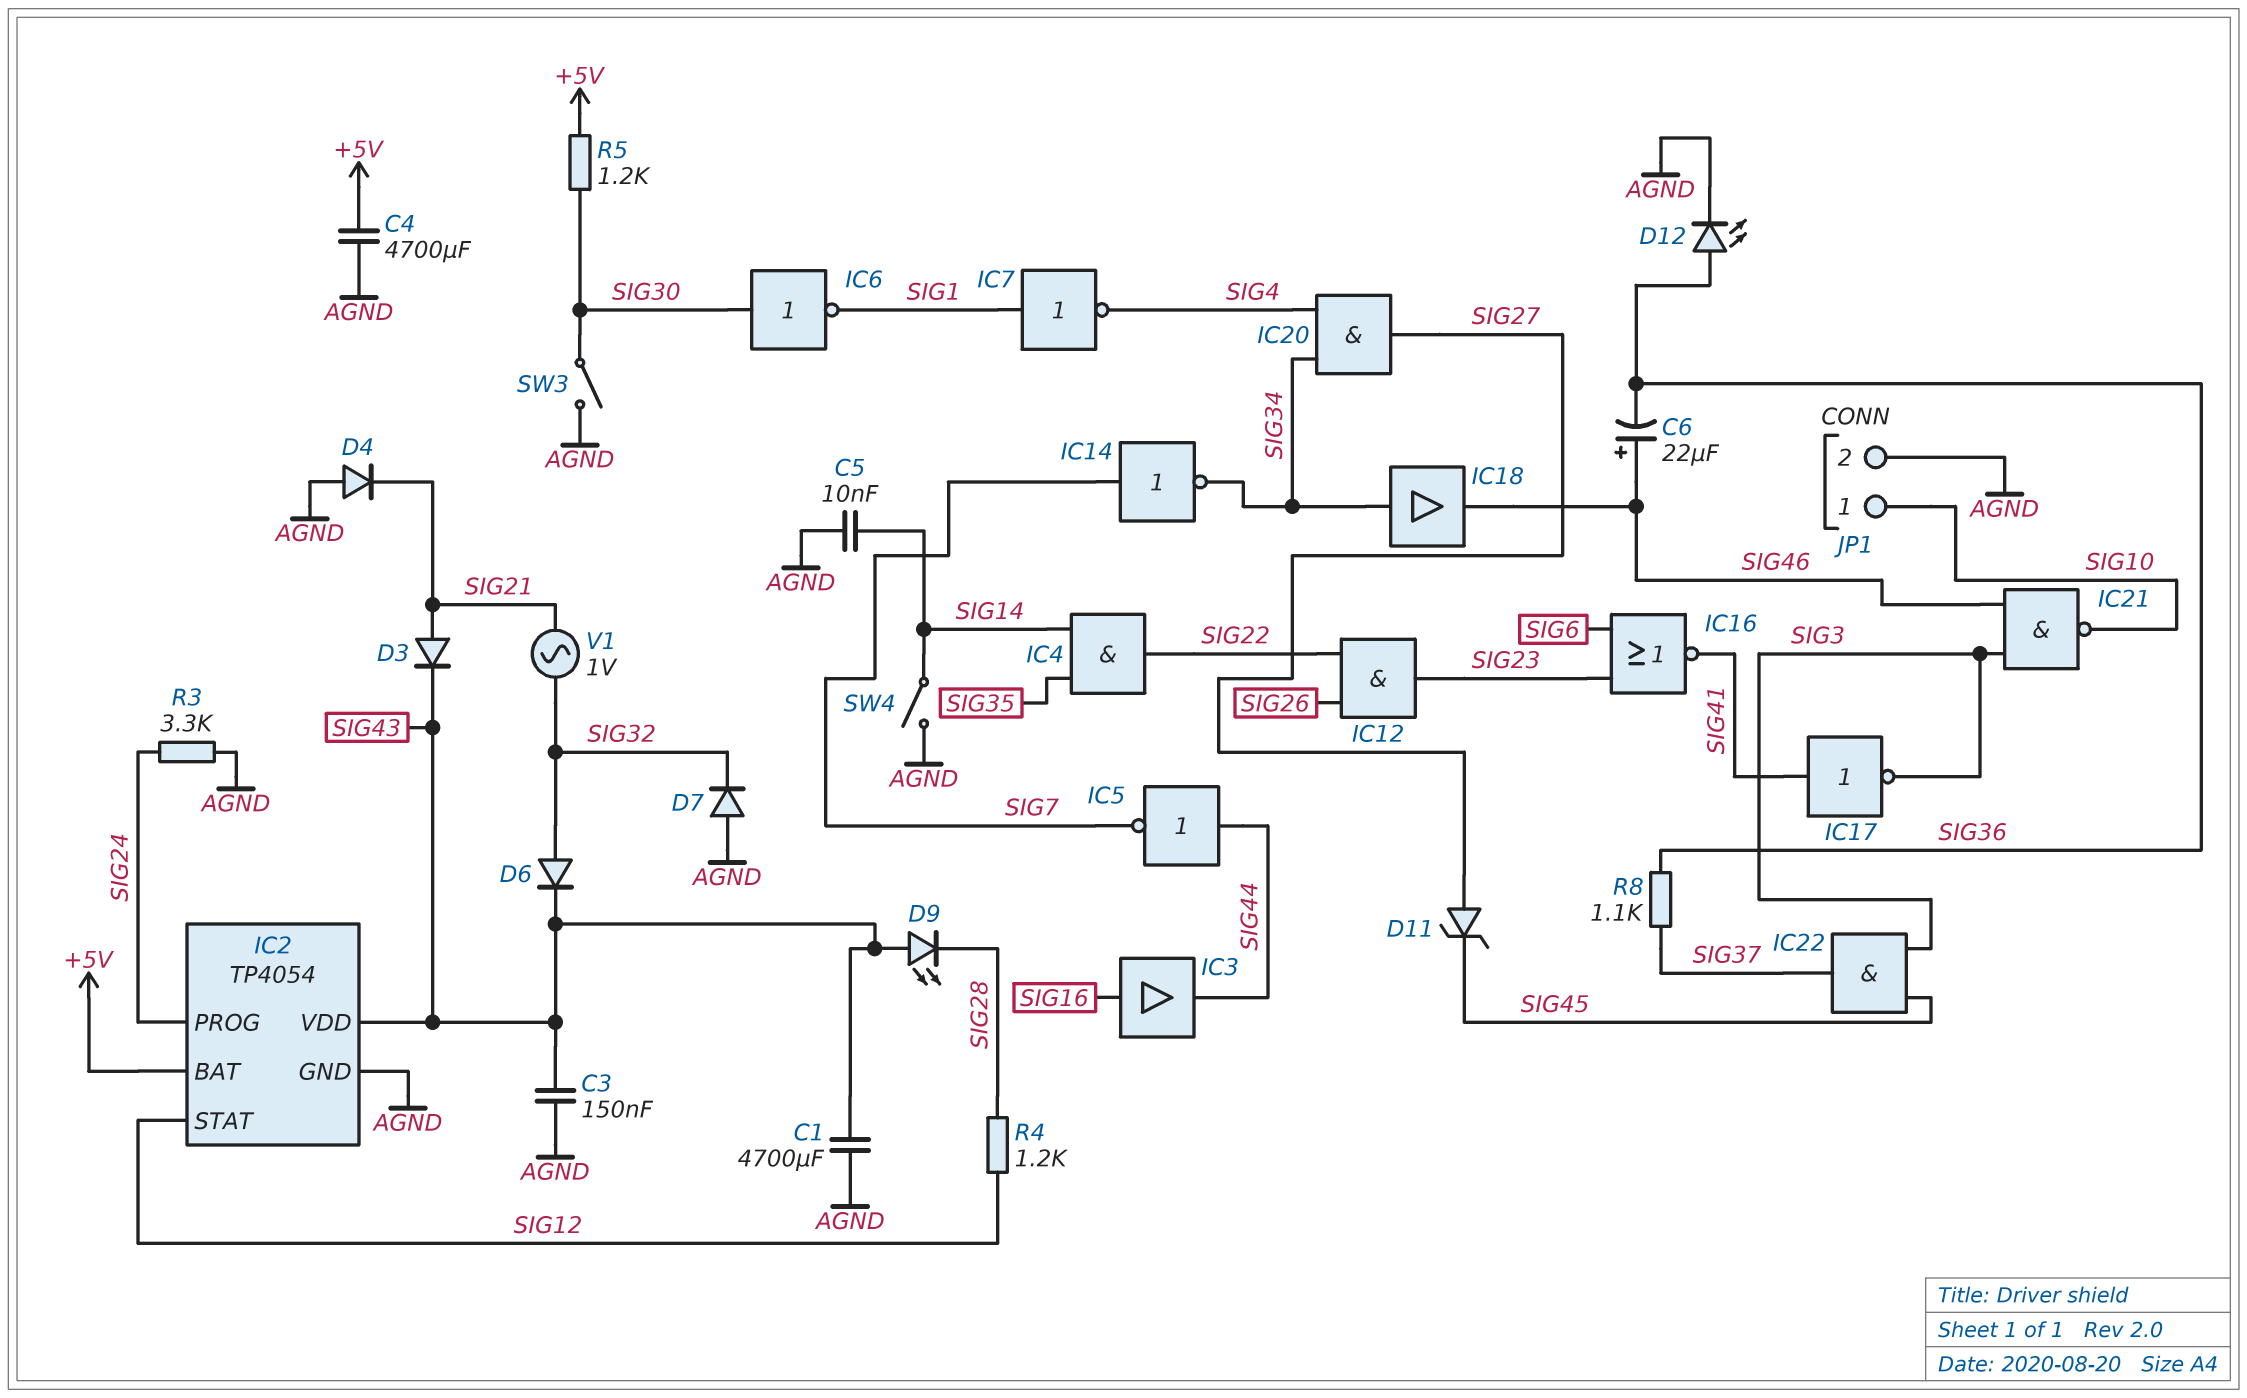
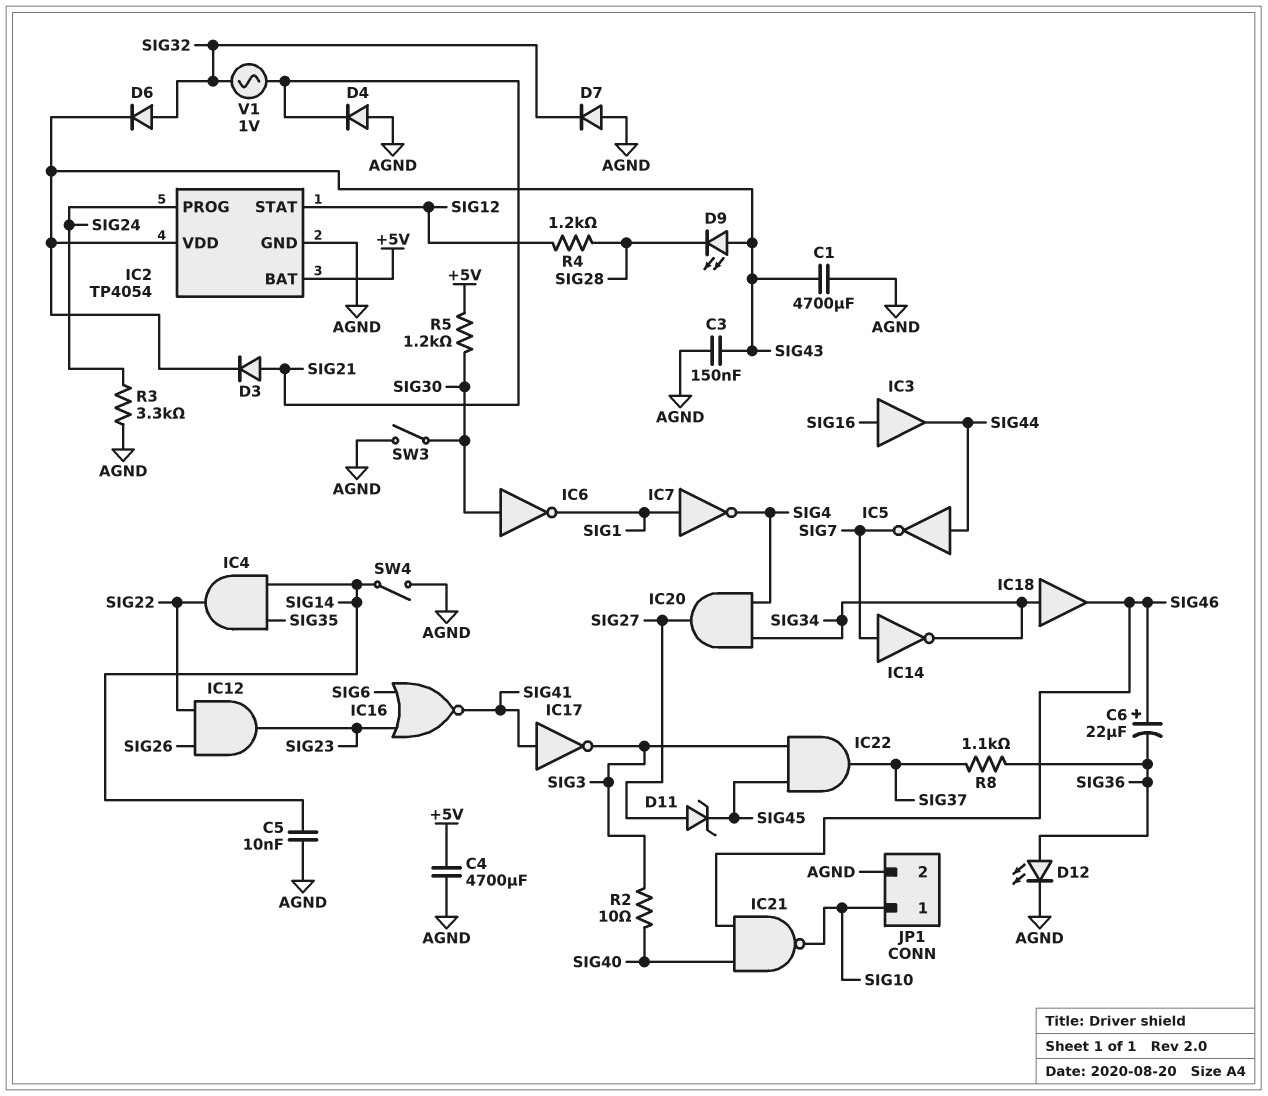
IC21: NAND (in SIG3, in SIG46, out SIG10) -> NAND (in SIG40, in SIG46, out SIG10)
R2: none -> 10 (SIG3, SIG40)

